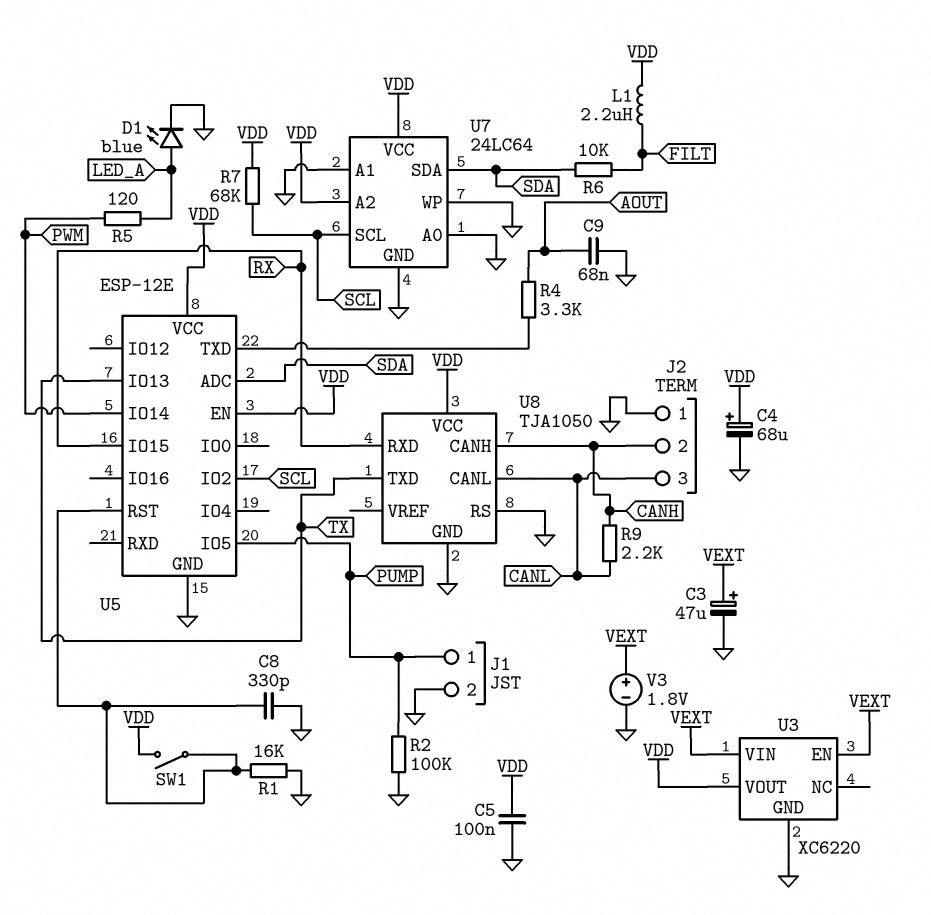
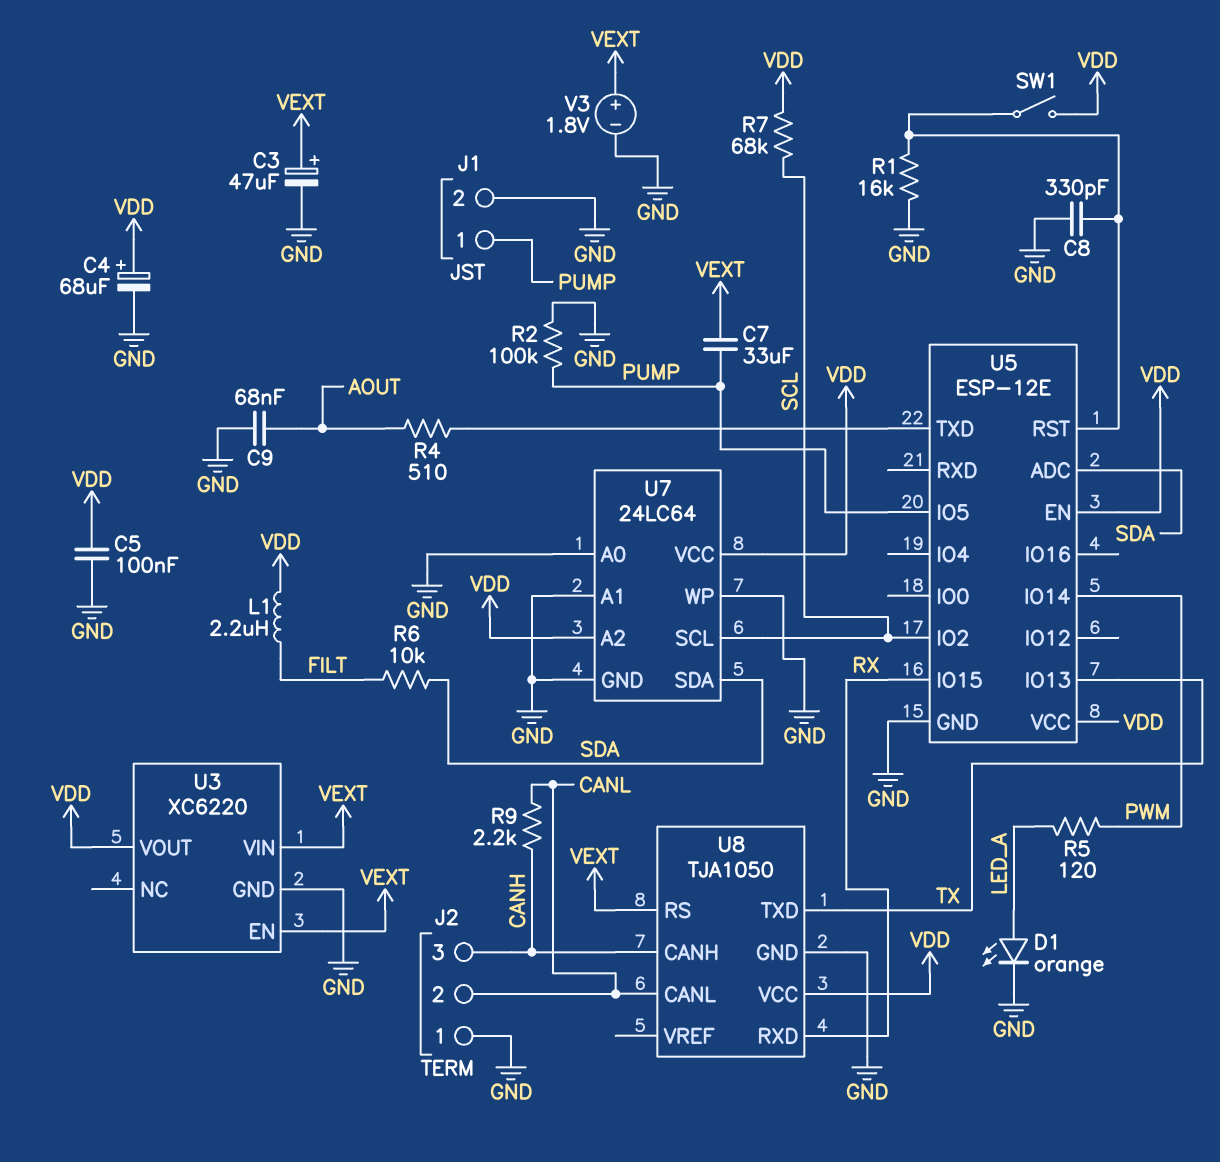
C7: none -> 33uF (PUMP, VEXT)
D1: LED blue (A LED_A, K GND) -> LED orange (A LED_A, K GND)
J2 pin 2: CANH -> CANL
J2 pin 3: CANL -> CANH
R4: 3.3k (AOUT, U5/TXD) -> 510 (AOUT, U5/TXD)
U8 pin RS: GND -> VEXT

